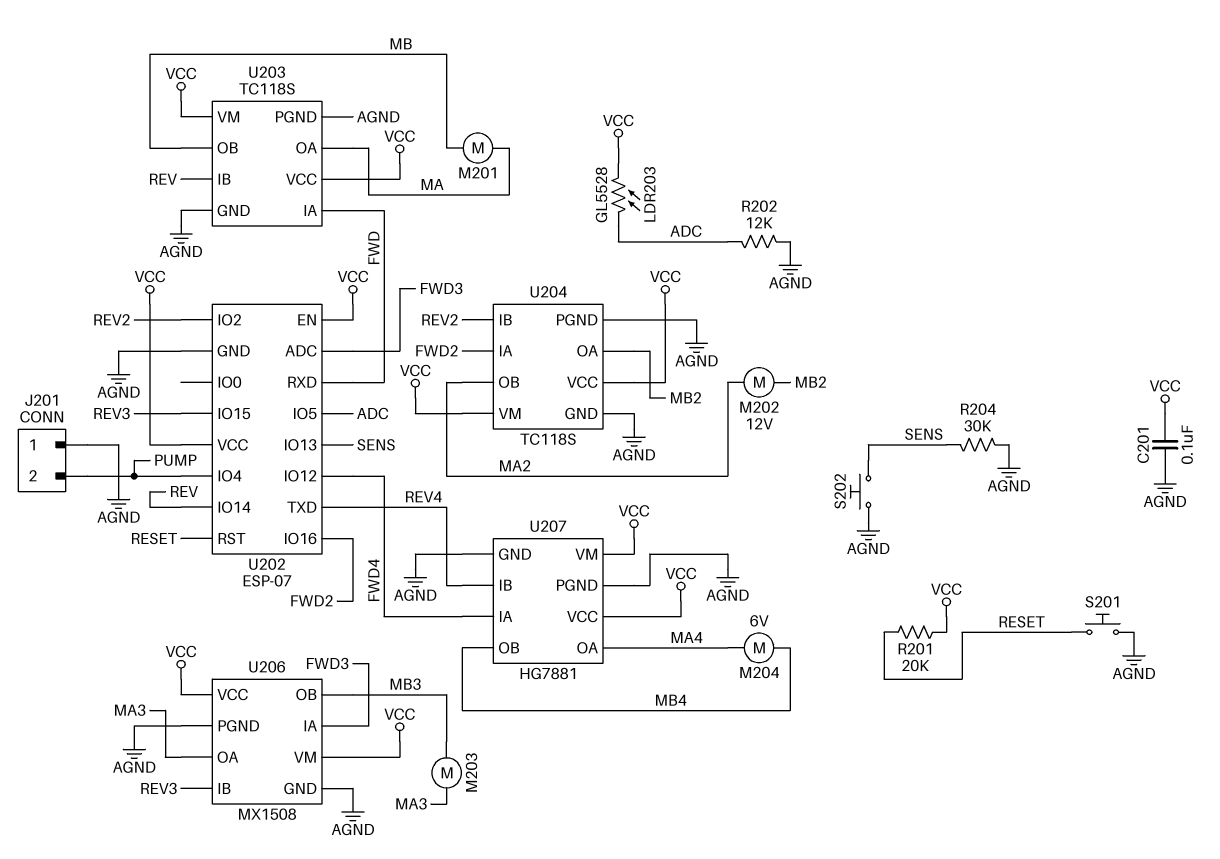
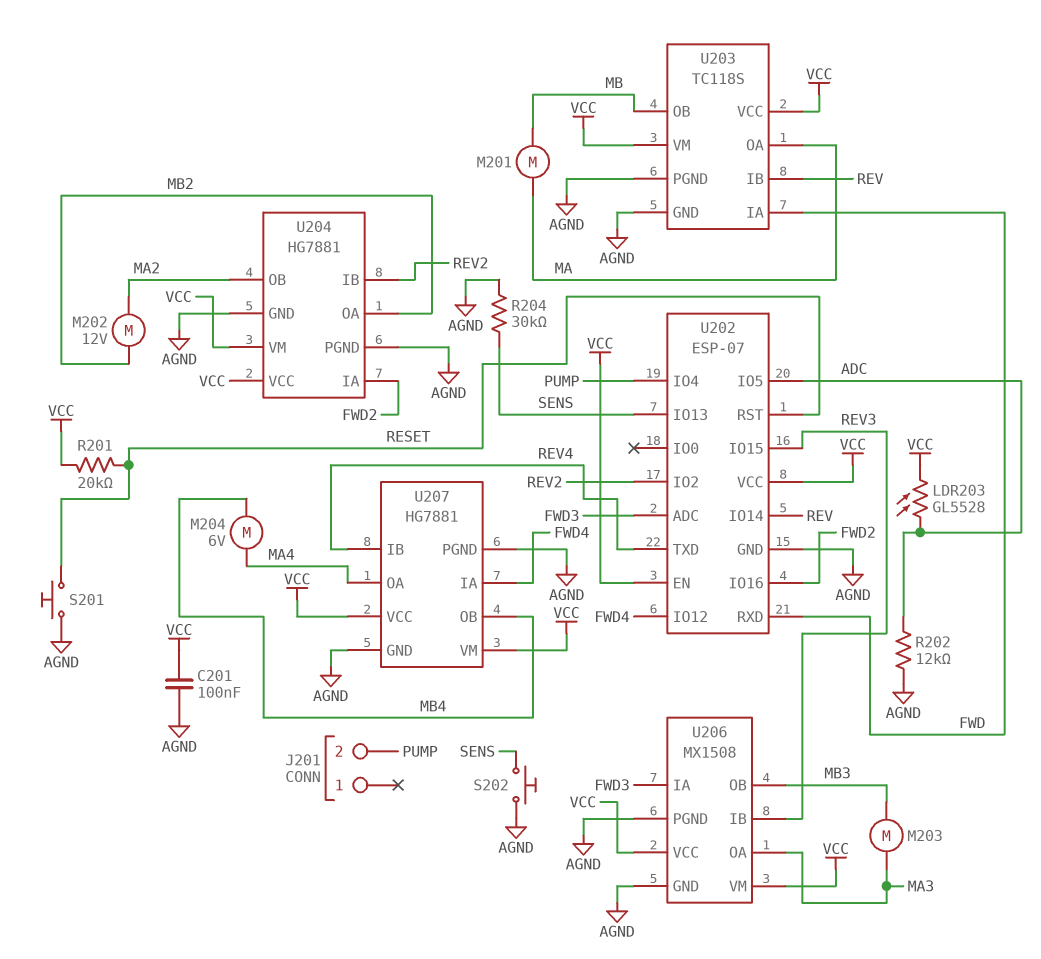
J201 pin 1: AGND -> none
U204: TC118S -> HG7881

